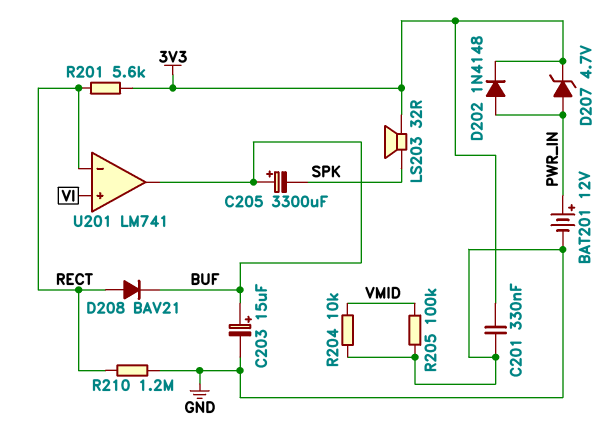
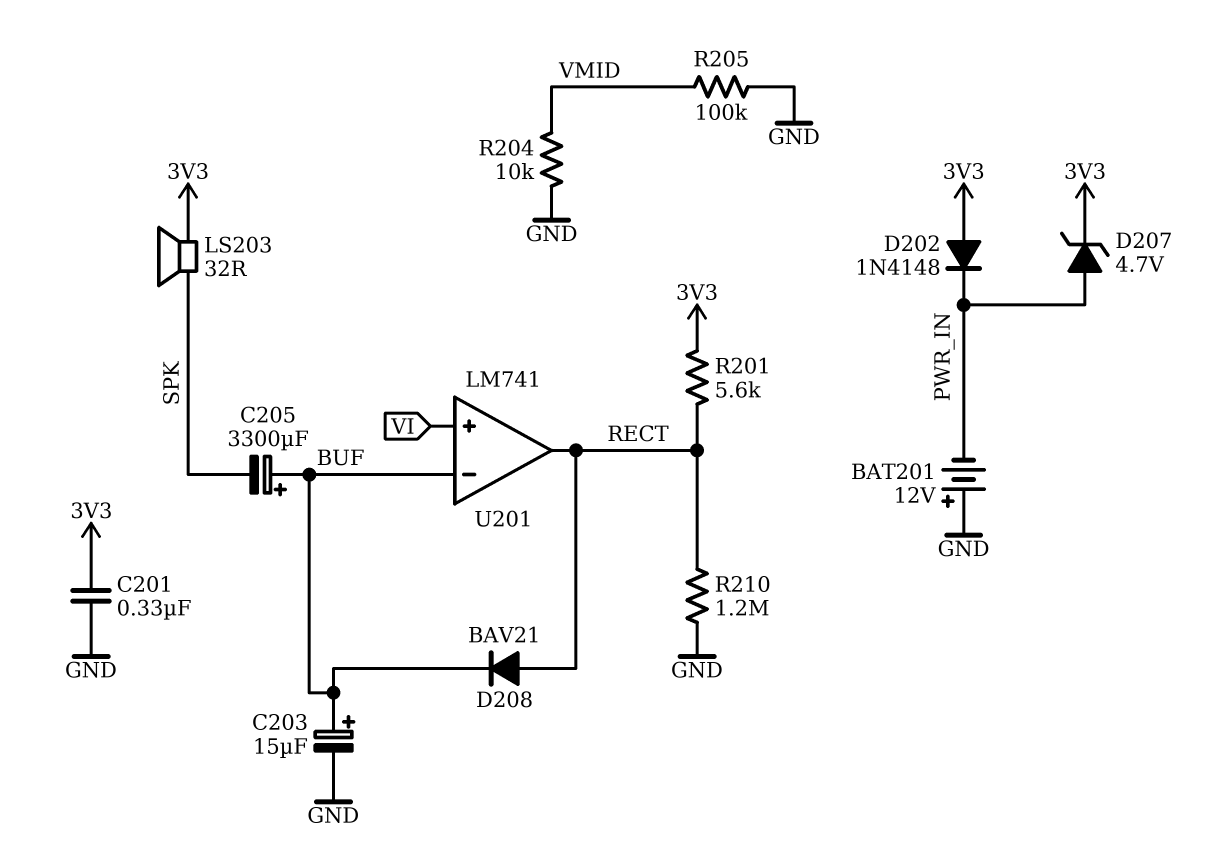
BAT201: 12V (plus PWR_IN, minus GND) -> 12V (plus GND, minus PWR_IN)
D202: diode 1N4148 (A PWR_IN, K 3V3) -> diode 1N4148 (A 3V3, K PWR_IN)
U201 pin in-: RECT -> BUF
U201 pin out: BUF -> RECT

